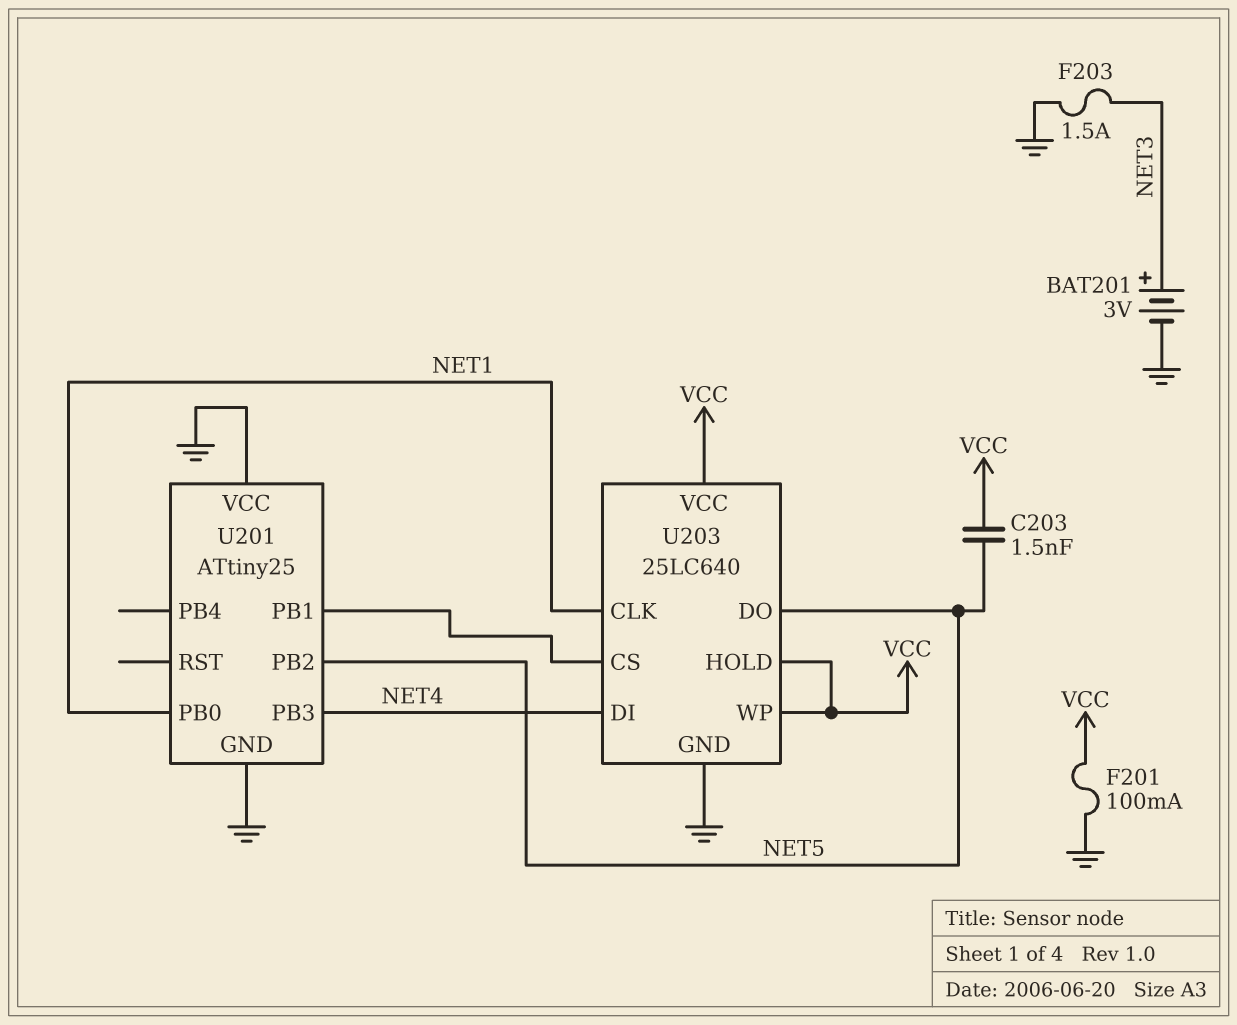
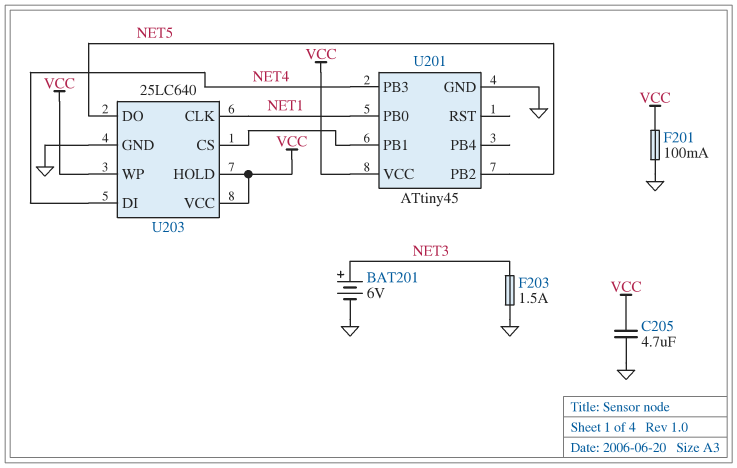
BAT201: 3V (plus NET3, minus GND) -> 6V (plus NET3, minus GND)
C203: 1.5nF (NET5, VCC) -> none
C205: none -> 4.7uF (GND, VCC)
U201: ATtiny25 -> ATtiny45
U201 pin VCC: GND -> VCC

